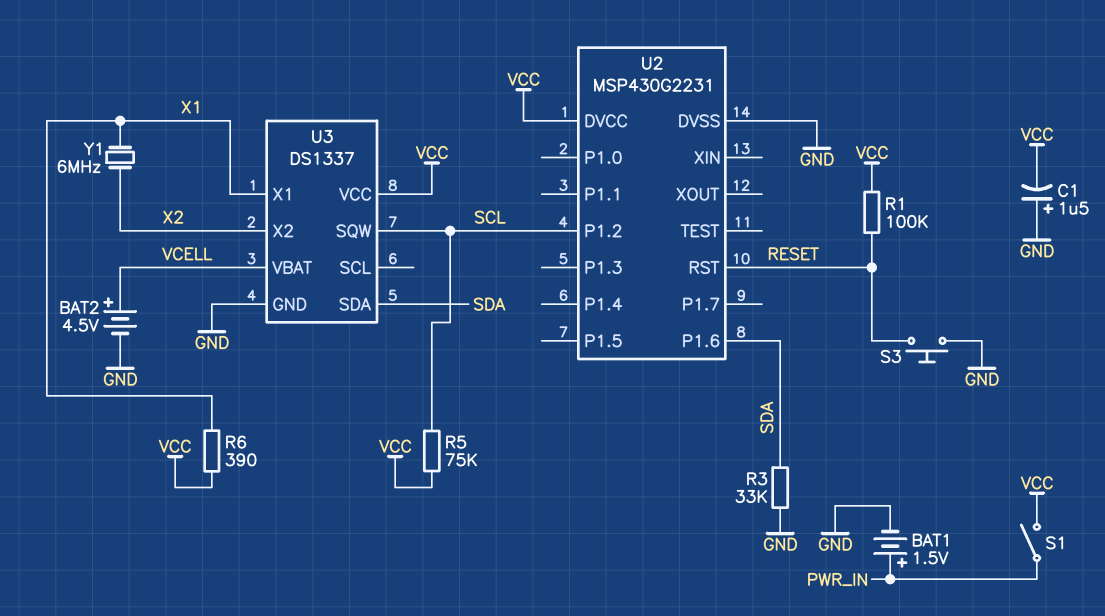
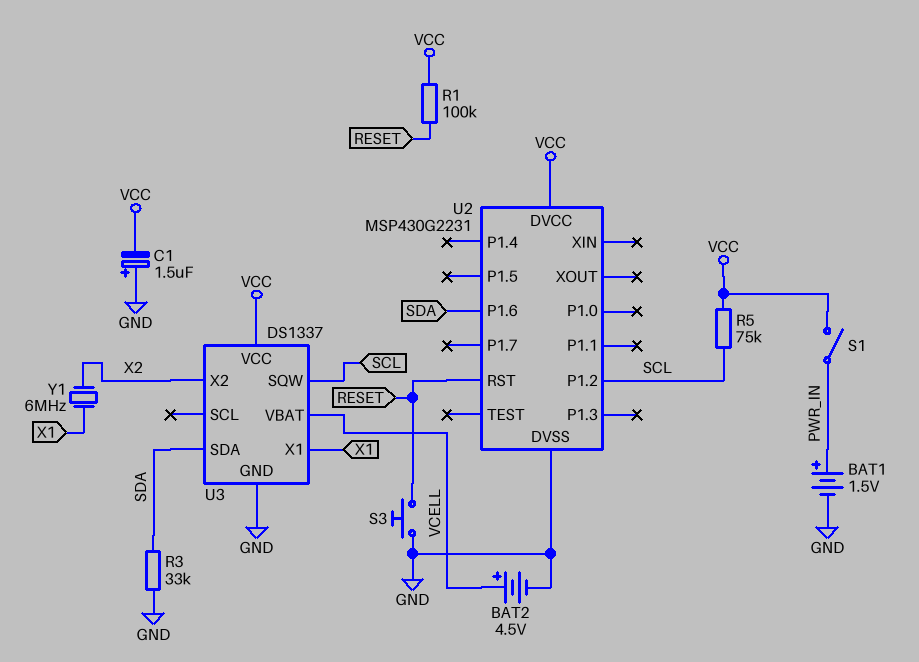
R6: 390 (VCC, X1) -> none

